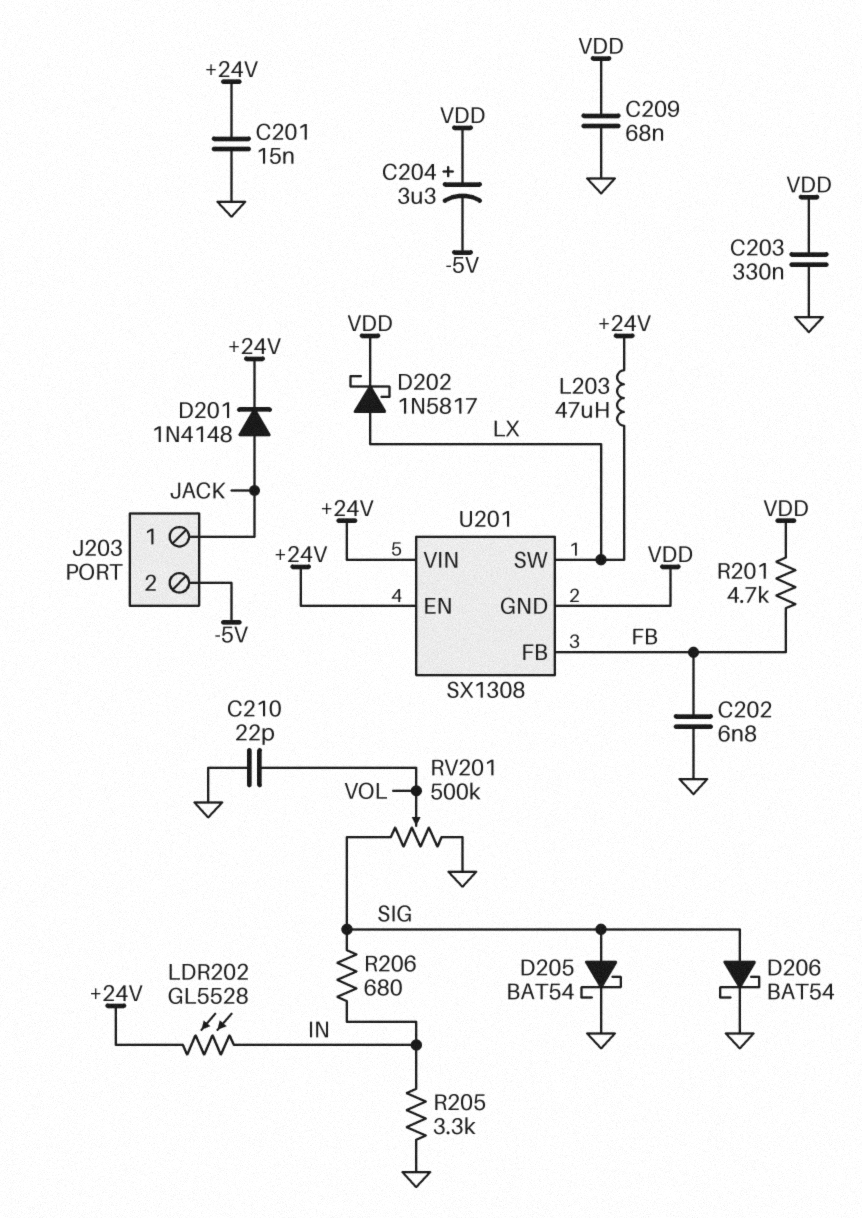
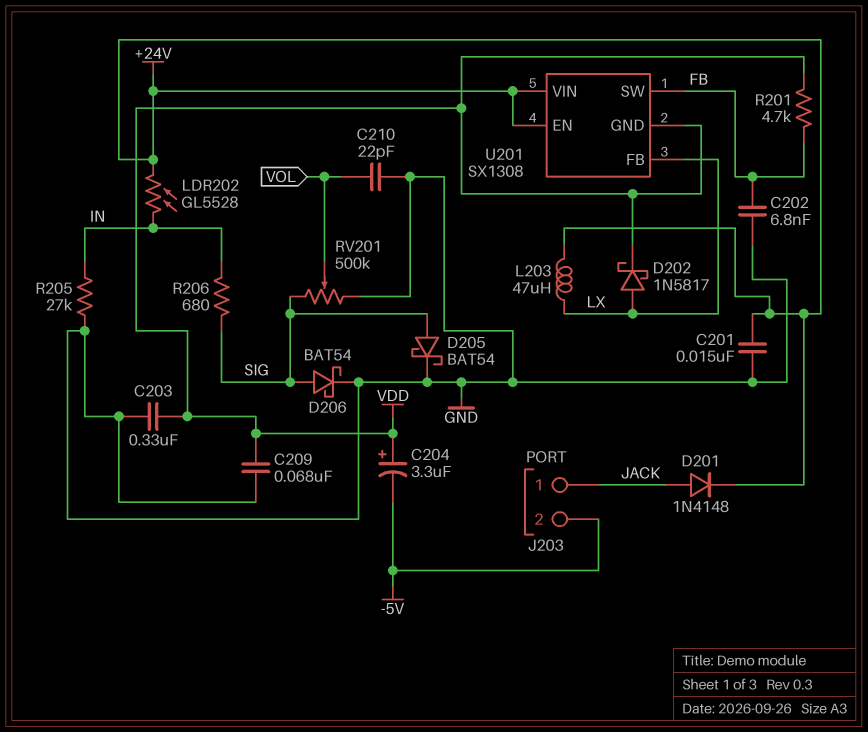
R205: 3.3k (GND, IN) -> 27k (GND, IN)
U201 pin FB: FB -> LX
U201 pin SW: LX -> FB

